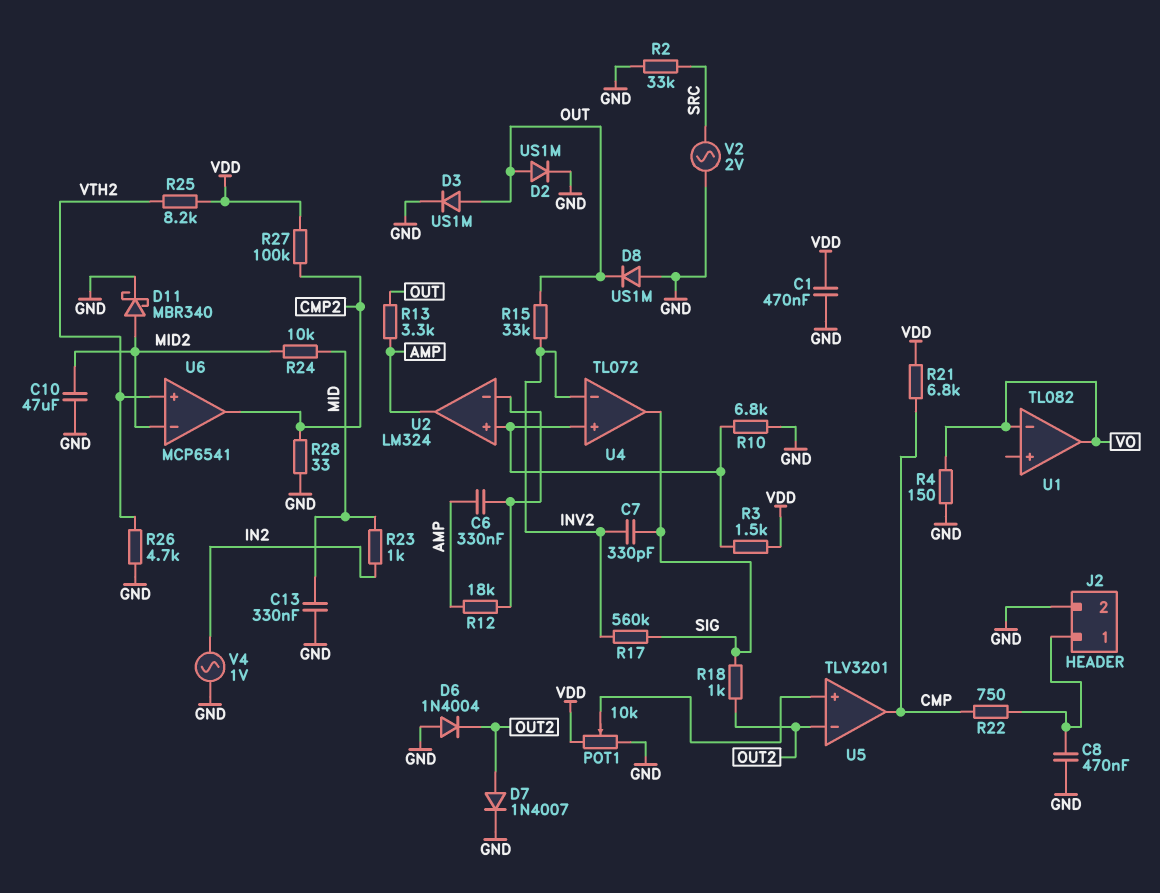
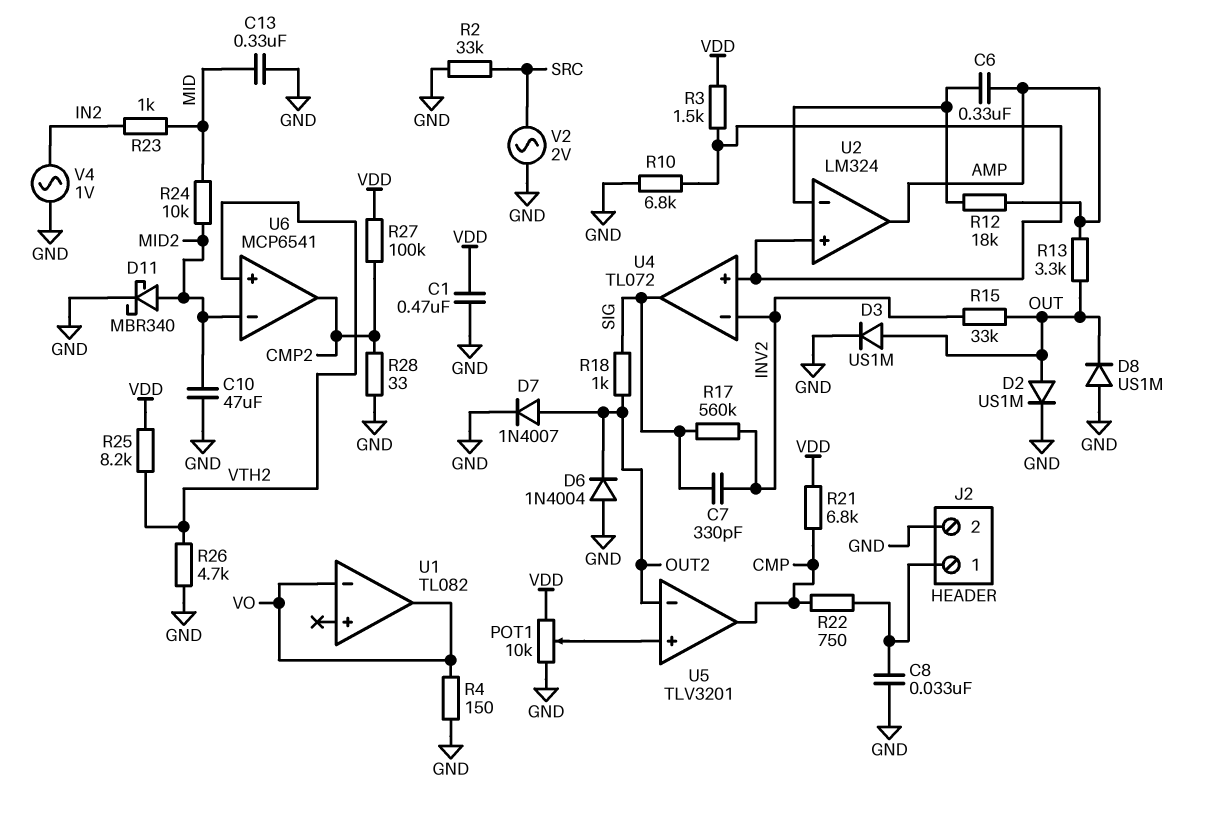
C8: 470nF (GND, J2/1) -> 33nF (GND, J2/1)

